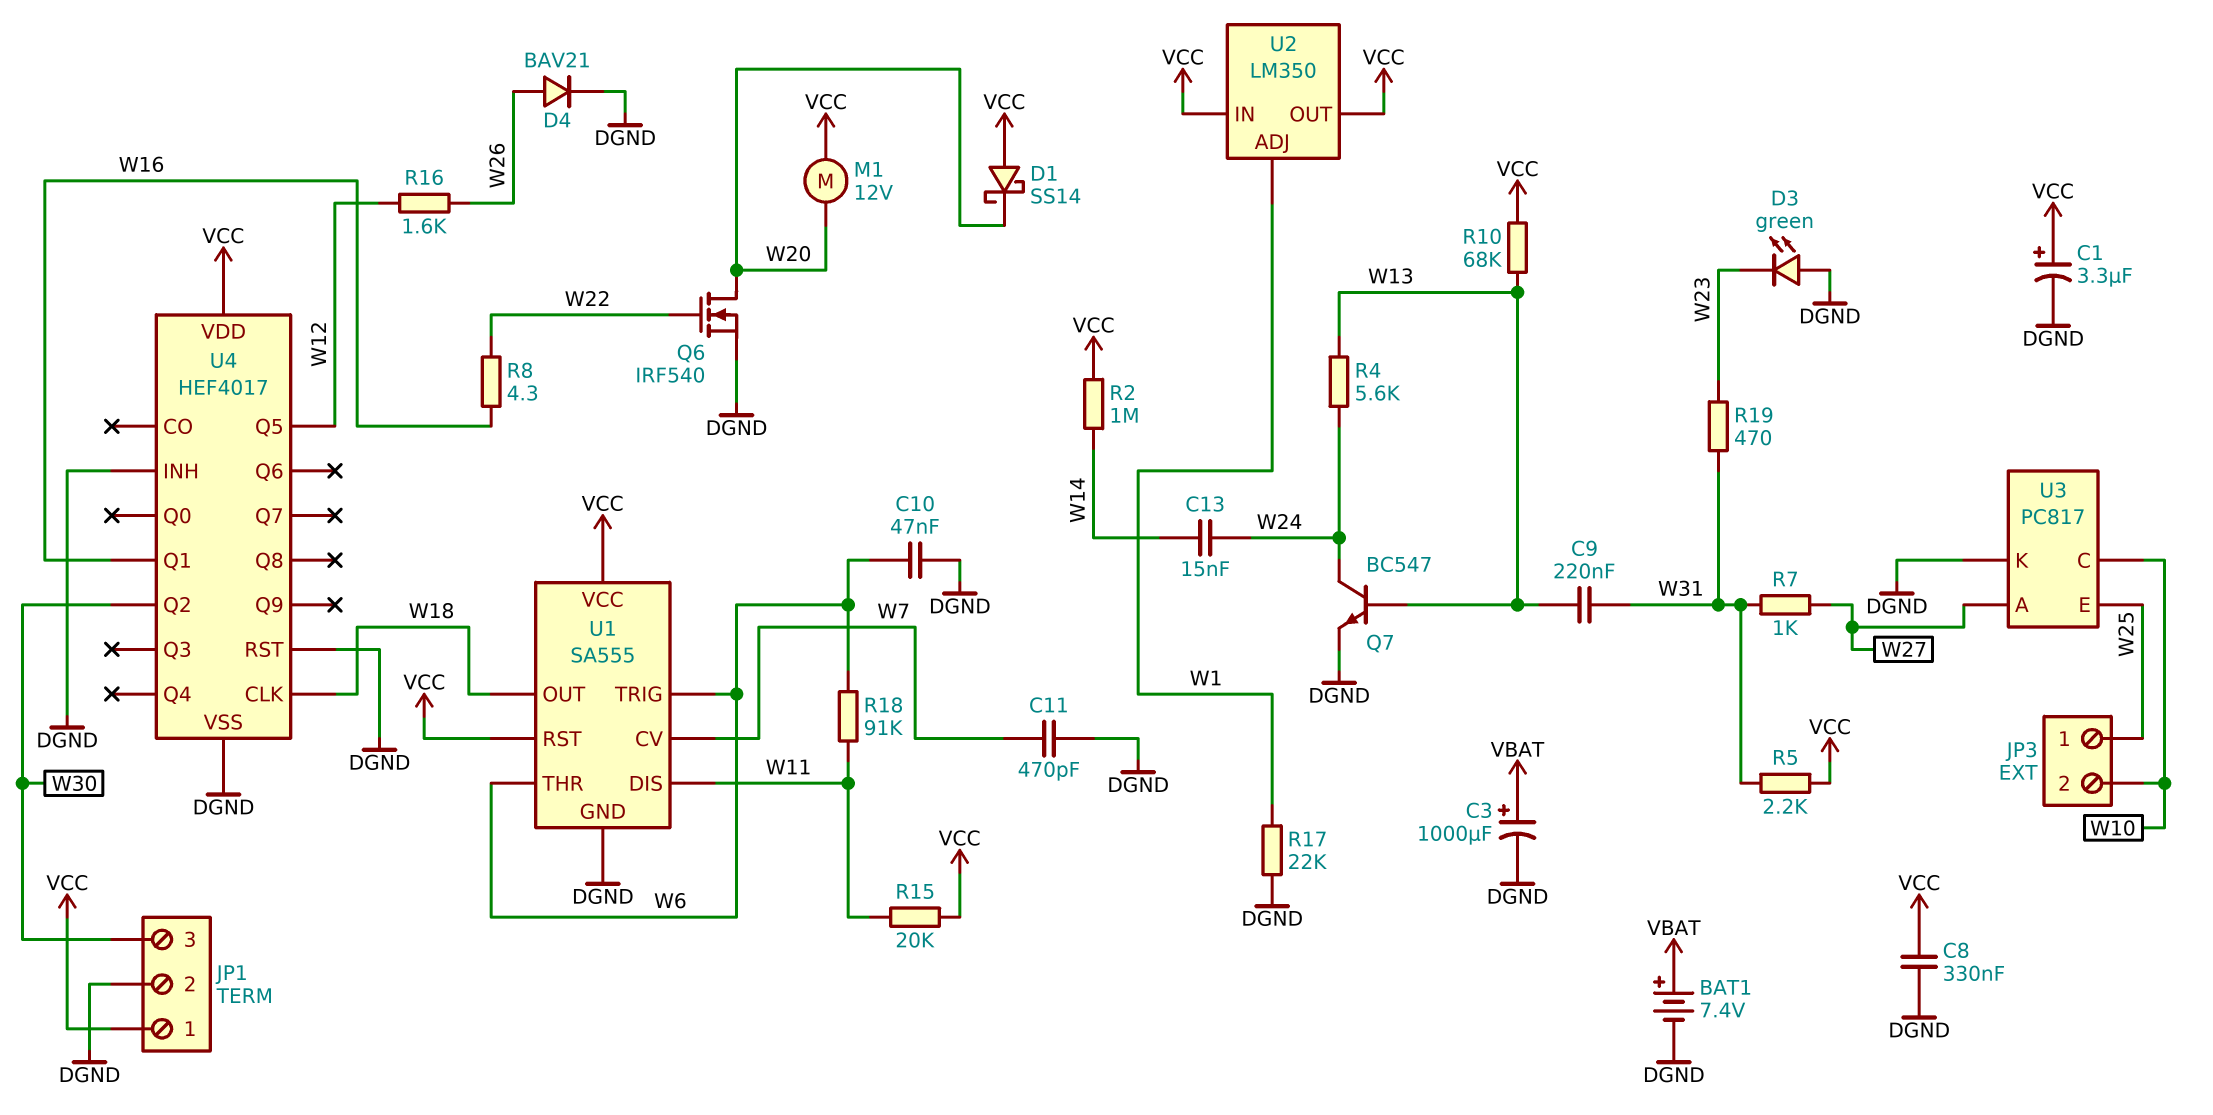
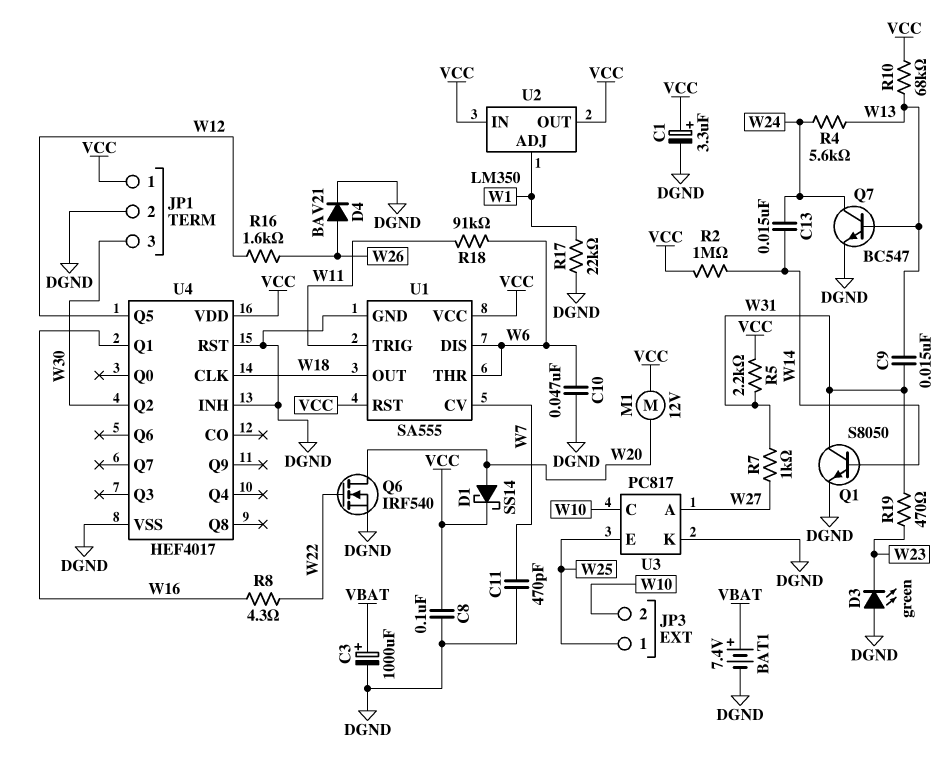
C8: 330nF (DGND, VCC) -> 100nF (DGND, VCC)
C9: 220nF (W13, W31) -> 15nF (W13, W31)
D1: schottky SS14 (A VCC, K W20) -> schottky SS14 (A W20, K VCC)
Q1: none -> NPN S8050 (B W14, C W31, E DGND)
R15: 20k (VCC, W11) -> none
U1 pin DIS: W11 -> W6
U1 pin TRIG: W6 -> W11

